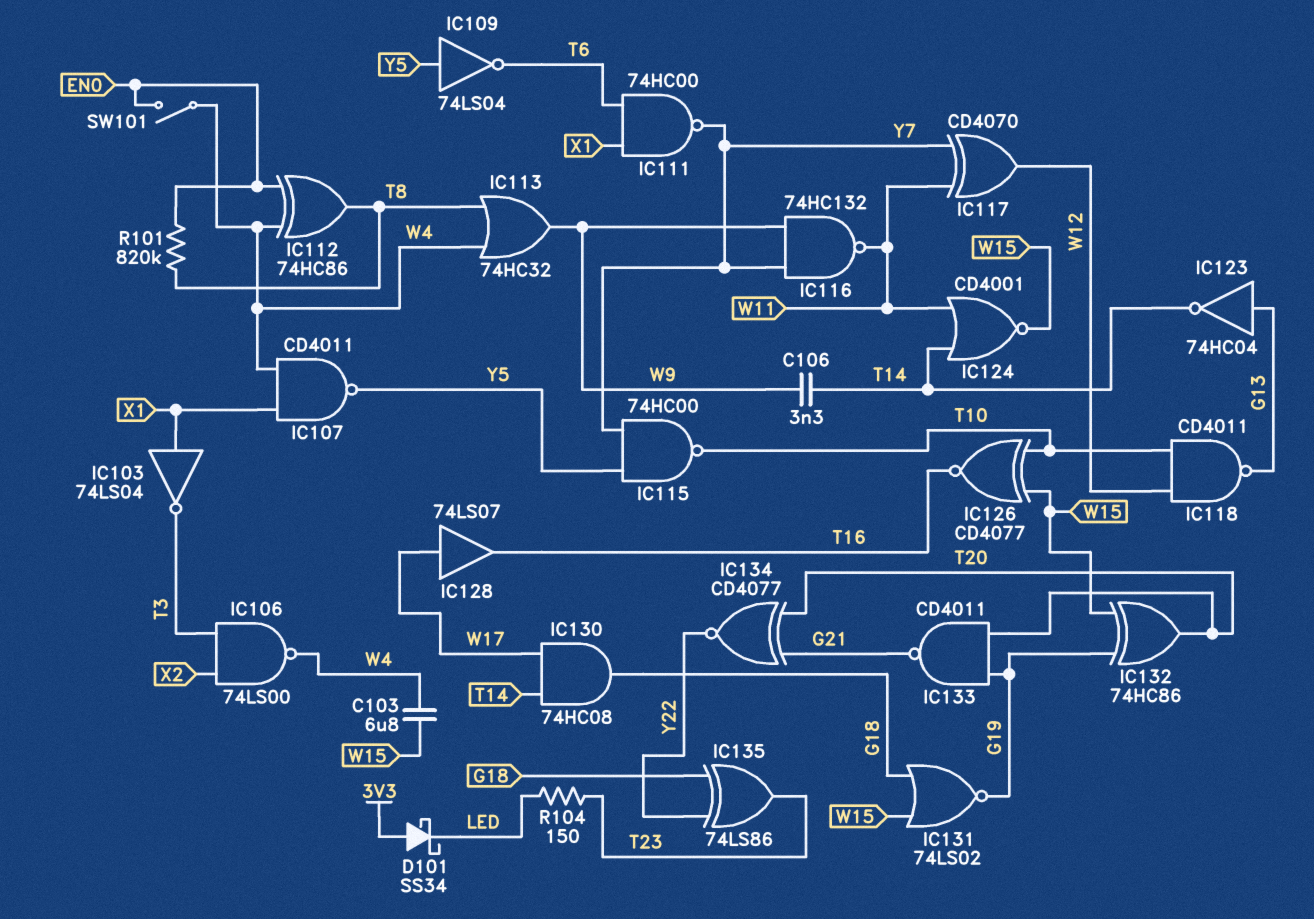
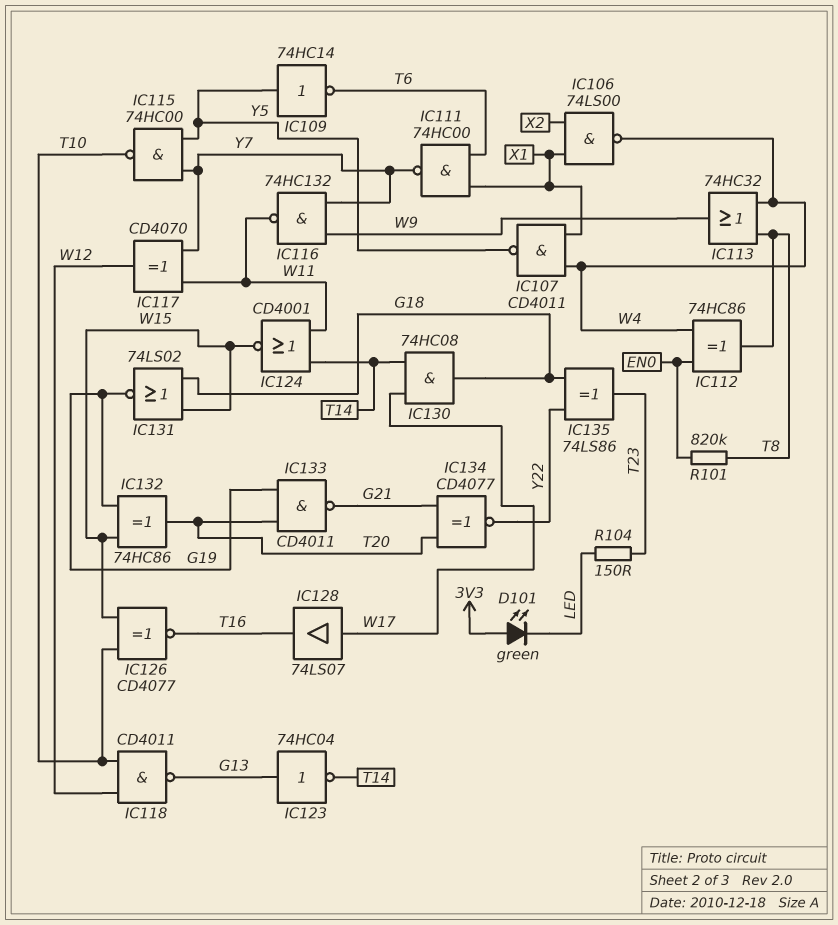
C103: 6.8uF (W4, W15) -> none
C106: 3.3nF (T14, W9) -> none
D101: schottky SS34 (A 3V3, K LED) -> LED green (A 3V3, K LED)
IC103: NOT 74LS04 (in X1, out T3) -> none
IC106: NAND 74LS00 (in T3, in X2, out W4) -> NAND 74LS00 (in X1, in X2, out W4)
IC109: NOT 74LS04 (in Y5, out T6) -> NOT 74HC14 (in Y5, out T6)
SW101: switch (EN0, W4) -> none

